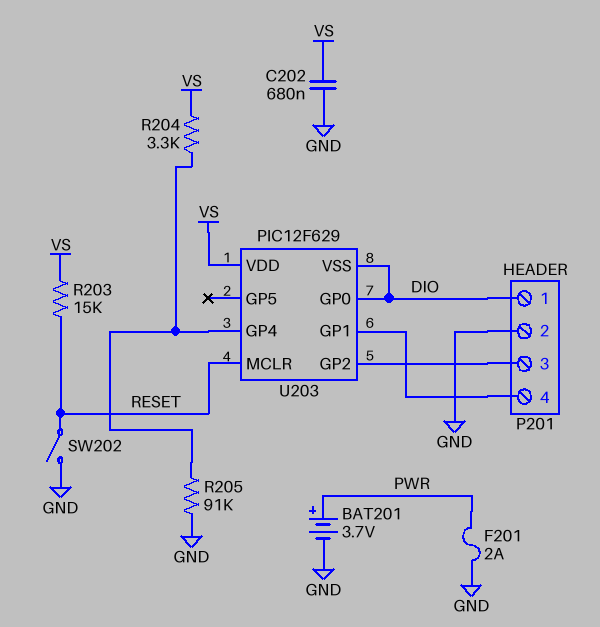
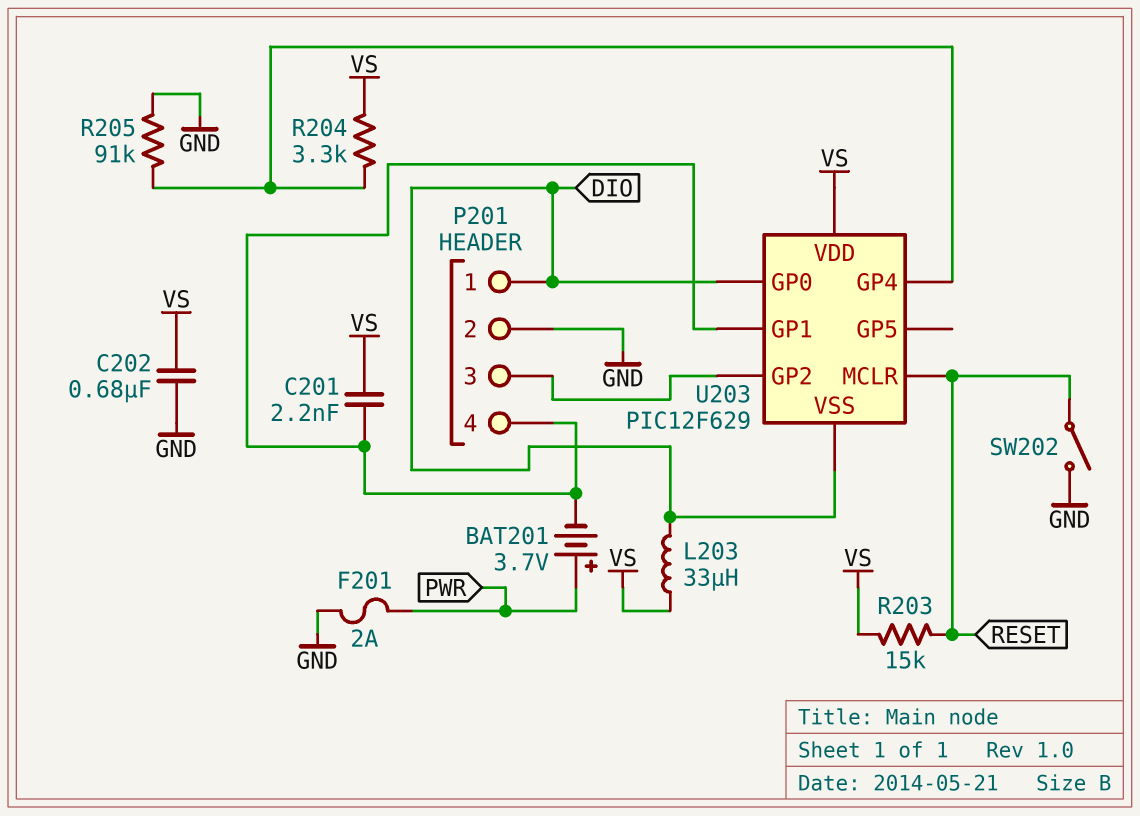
BAT201: 3.7V (plus PWR, minus GND) -> 3.7V (plus PWR, minus P201/4)
C201: none -> 2.2nF (P201/4, VS)
L203: none -> 33uH (DIO, VS)

